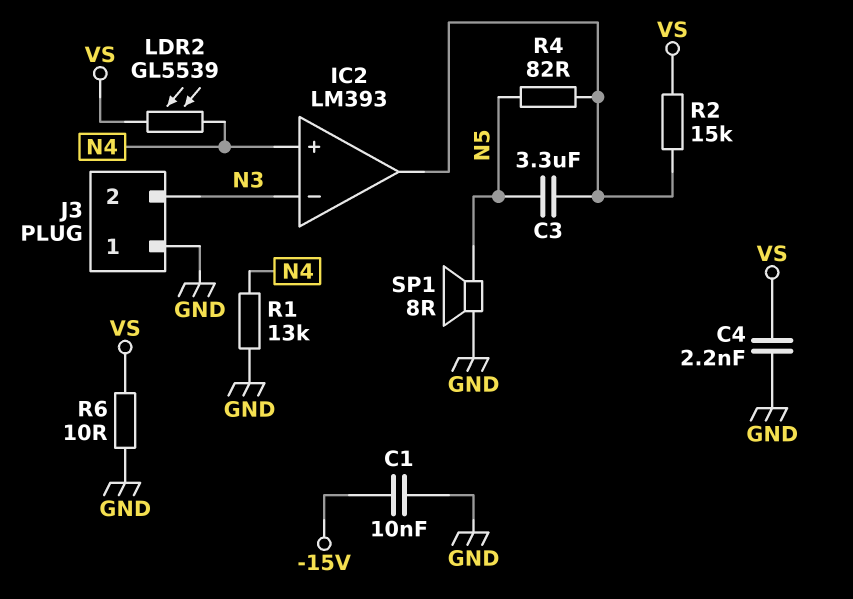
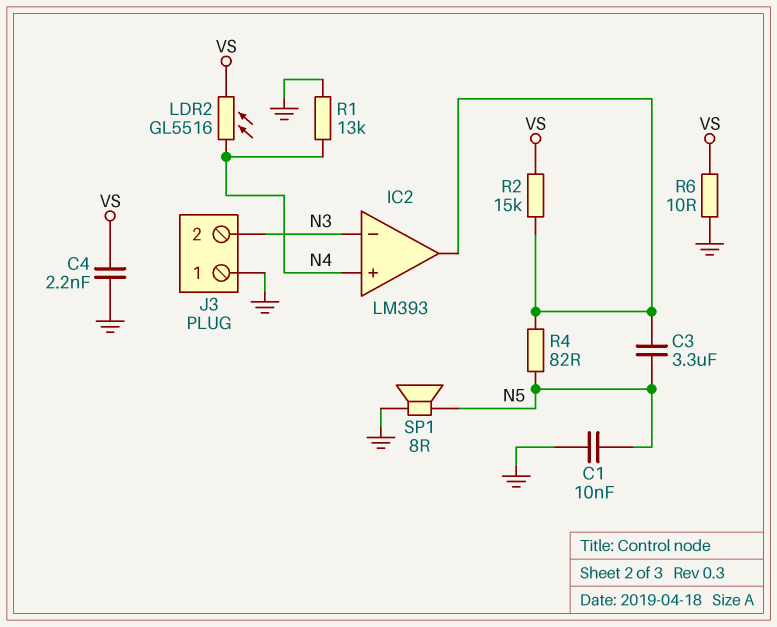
C1: 10nF (-15V, GND) -> 10nF (GND, N5)
LDR2: GL5539 (N4, VS) -> GL5516 (N4, VS)

